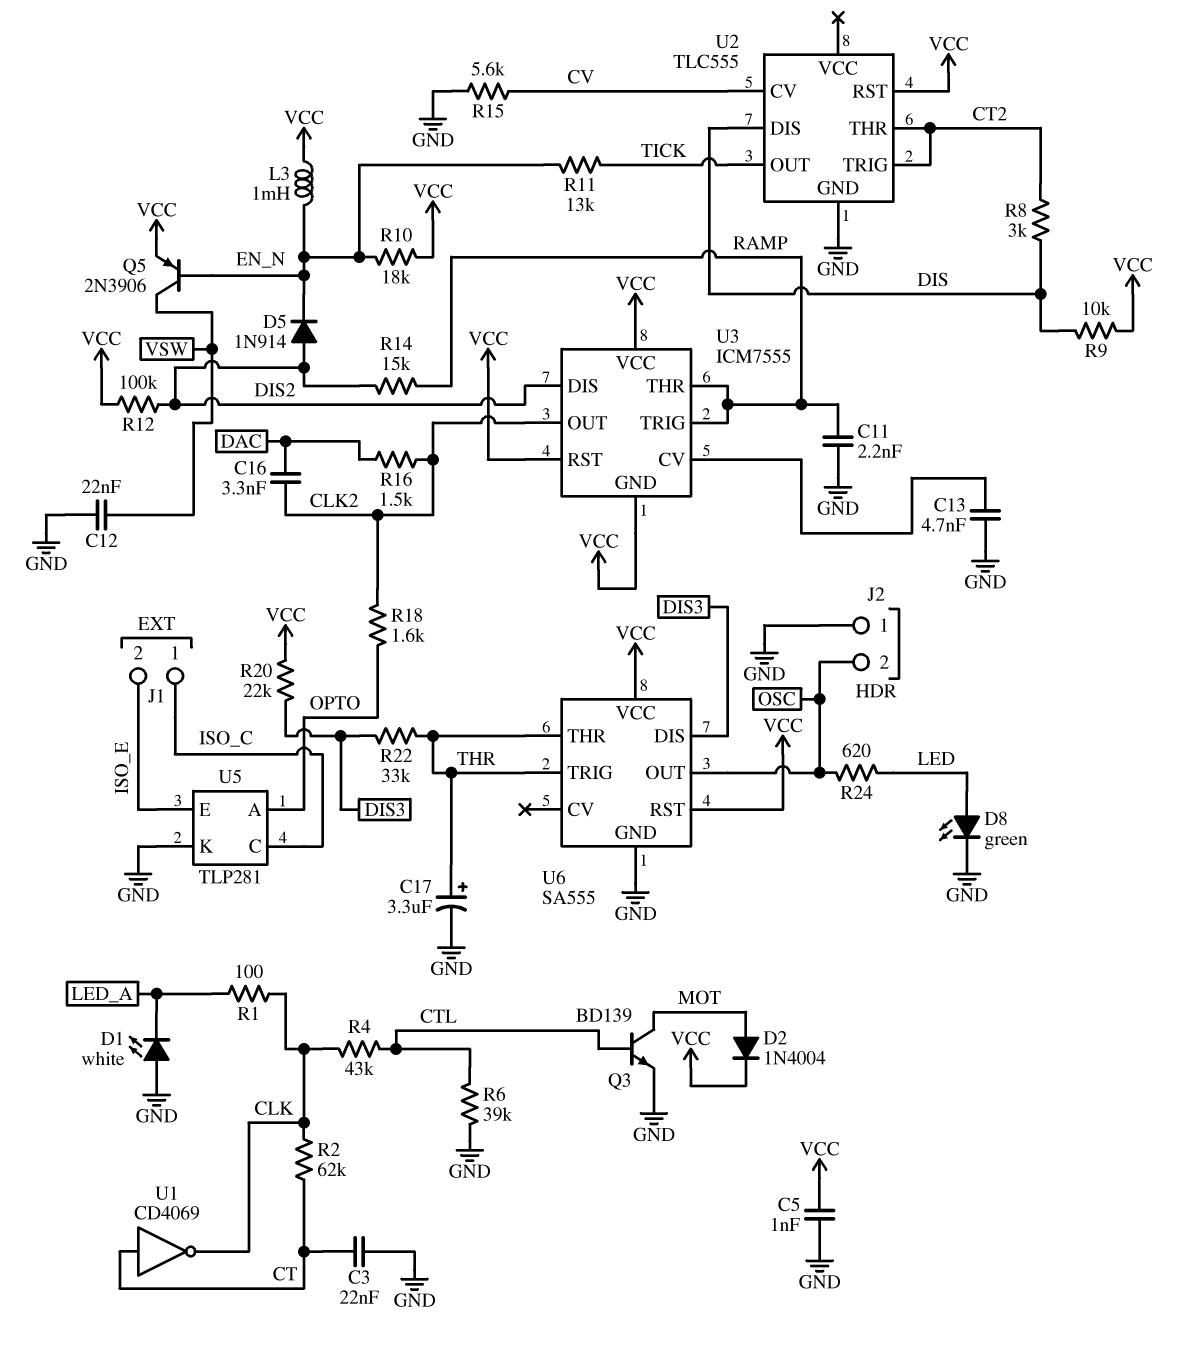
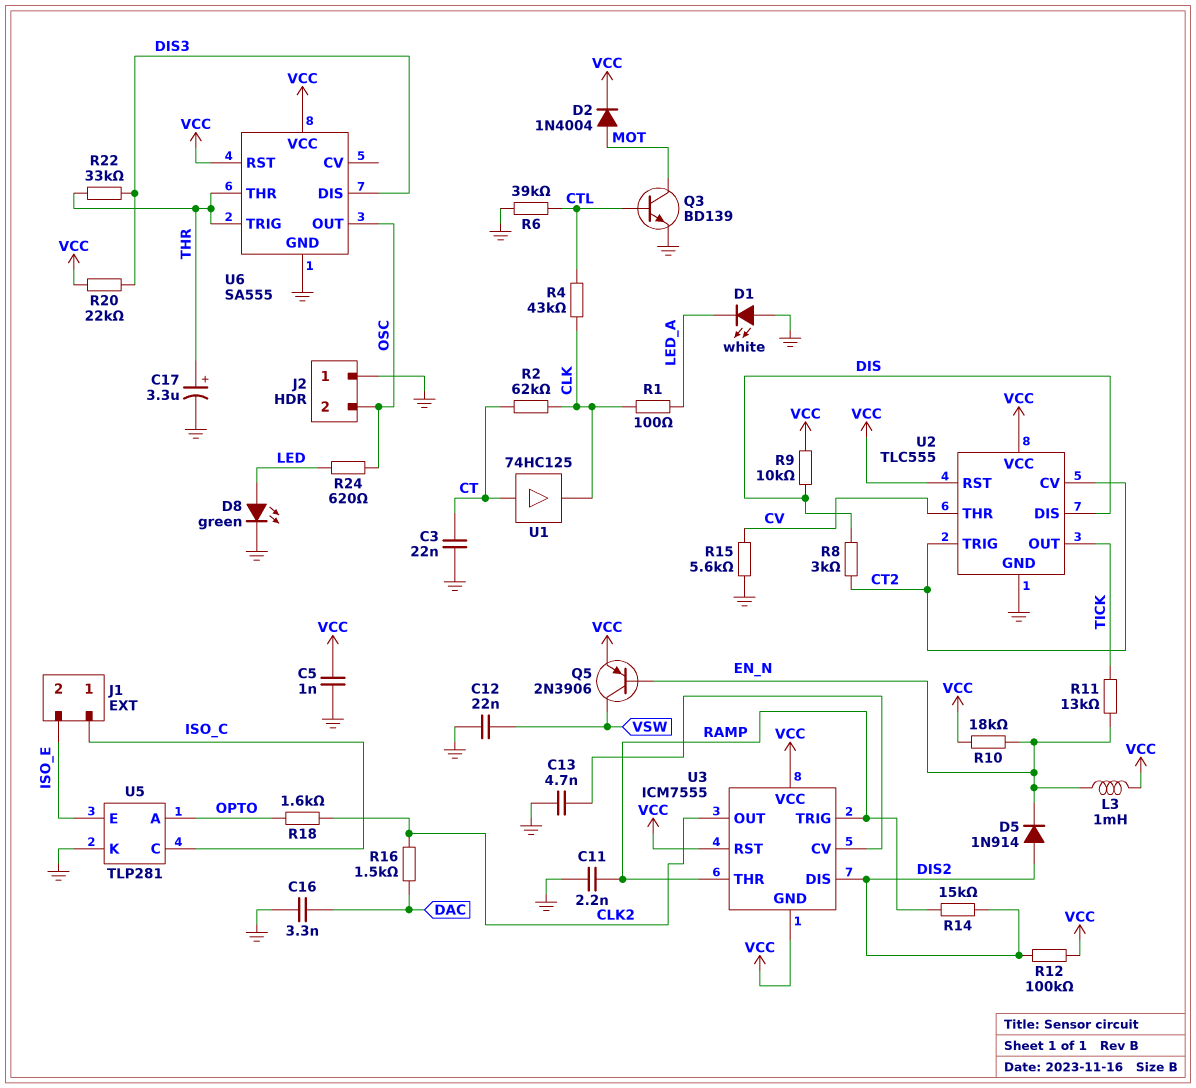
C16: 3.3nF (CLK2, DAC) -> 3.3nF (DAC, GND)
U1: NOT CD4069 (in CT, out CLK) -> buffer 74HC125 (in CT, out CLK)
U2 pin CV: CV -> CT2
U2 pin THR: CT2 -> CV
U2 pin VCC: none -> VCC

